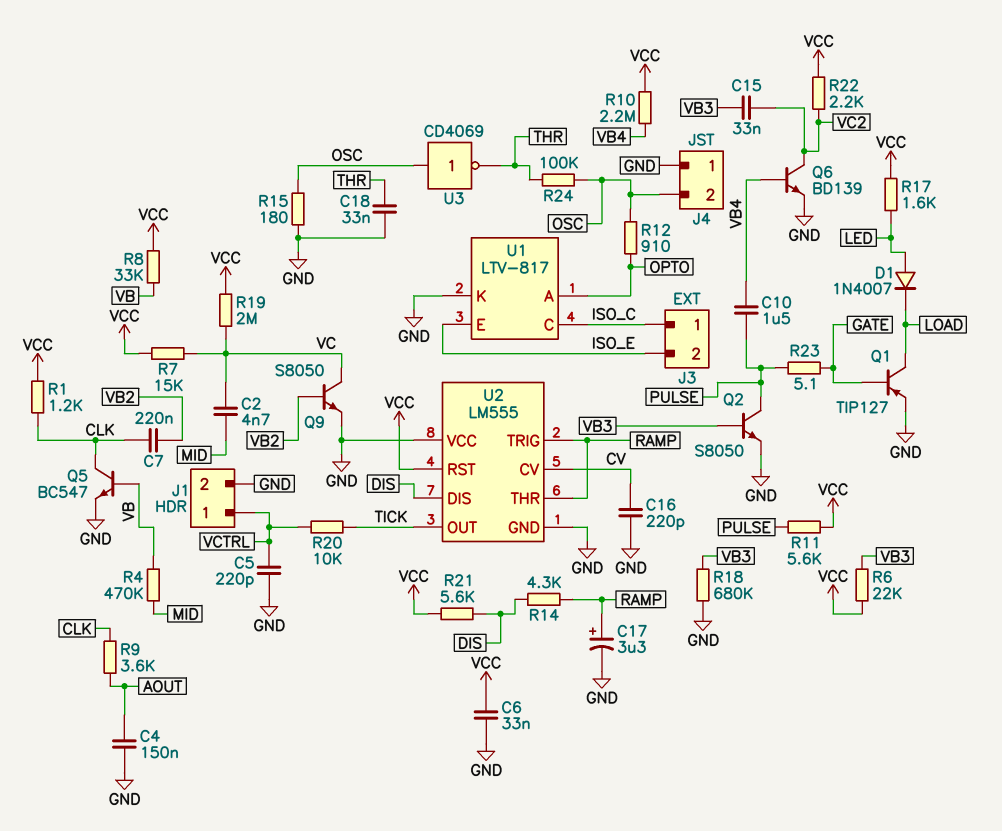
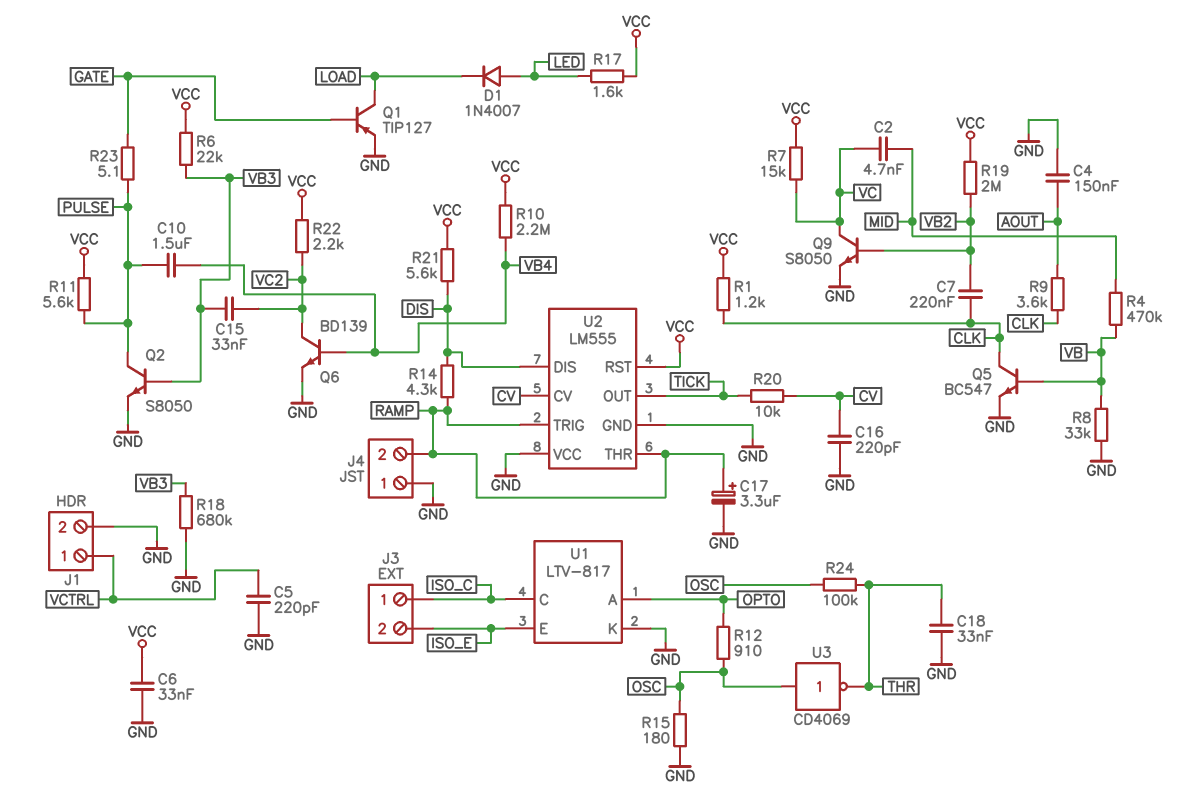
J4 pin 2: OSC -> RAMP
R8: 33k (VB, VCC) -> 33k (GND, VB)
R19: 2M (VC, VCC) -> 2M (VB2, VCC)
R20: 10k (TICK, VCTRL) -> 10k (CV, TICK)

